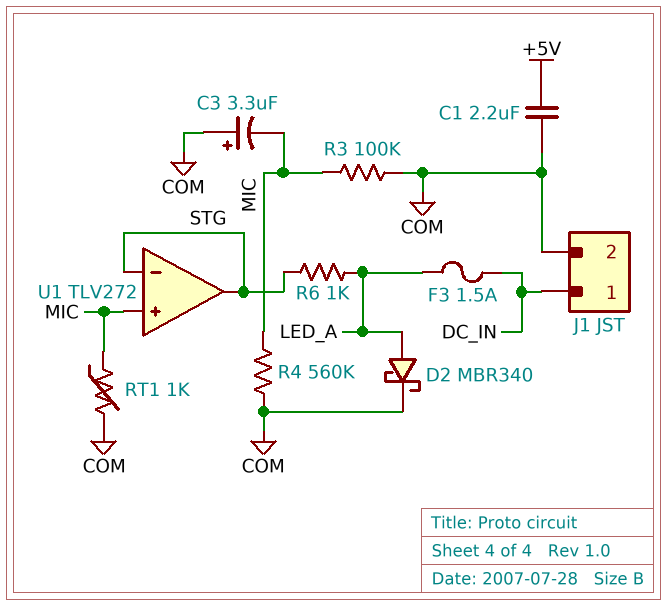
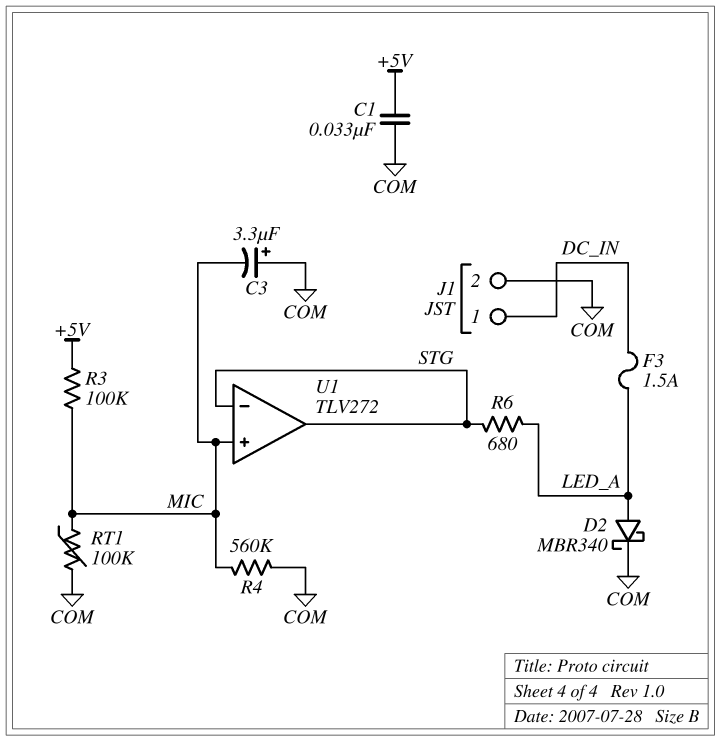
C1: 2.2uF (+5V, COM) -> 33nF (+5V, COM)
R3: 100k (COM, MIC) -> 100k (+5V, MIC)
R6: 1k (LED_A, STG) -> 680 (LED_A, STG)
RT1: 1k (COM, MIC) -> 100k (COM, MIC)

